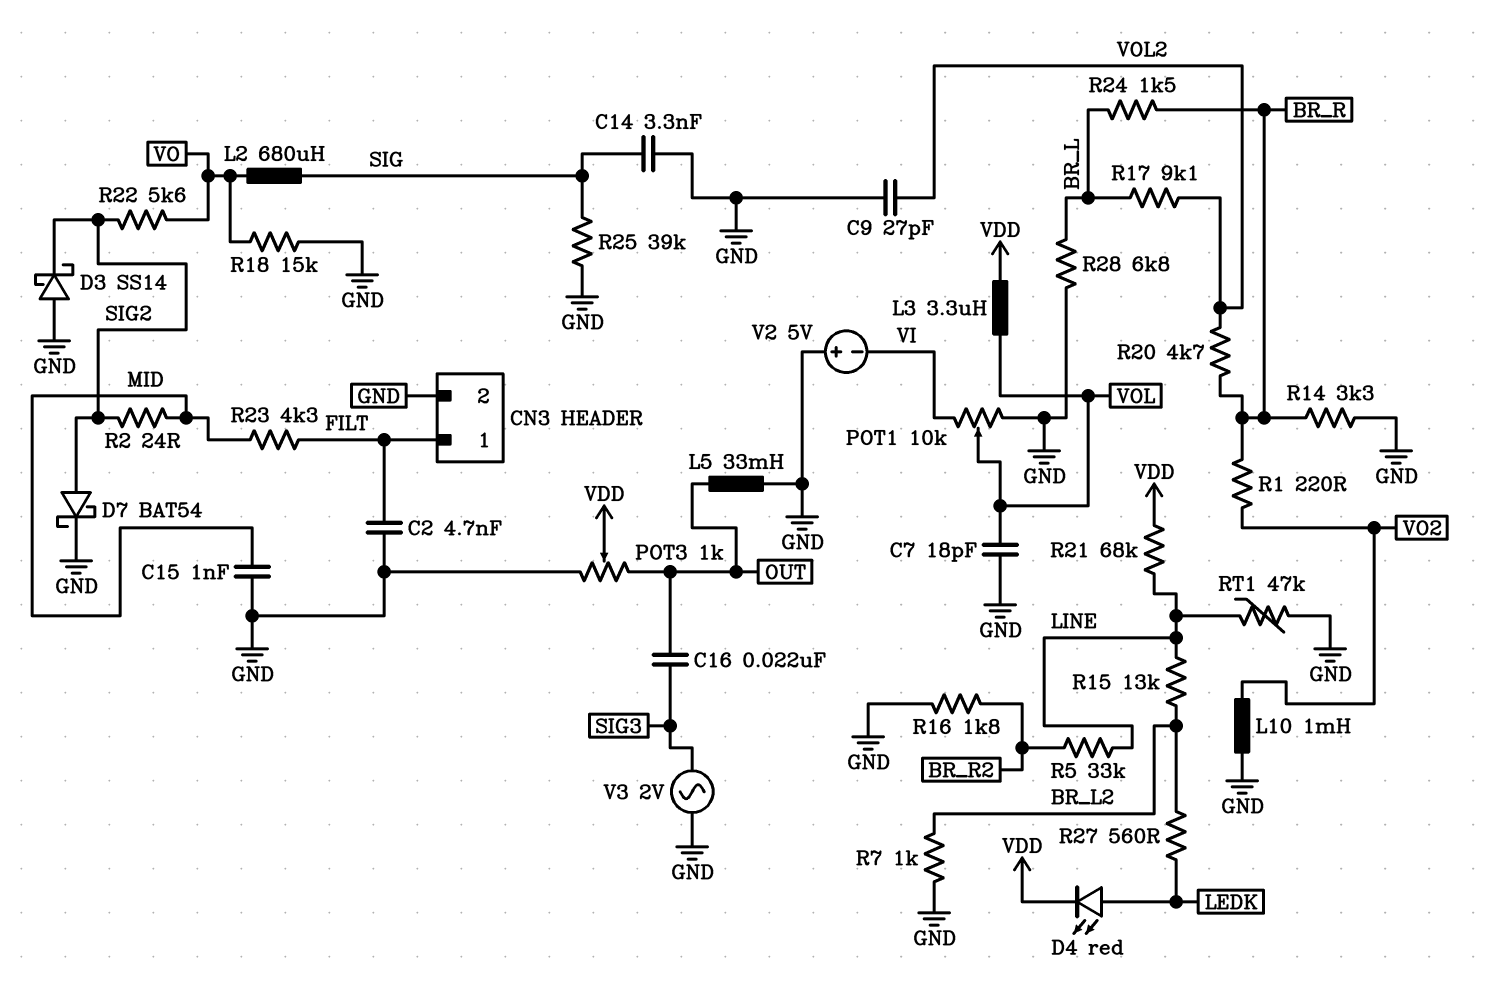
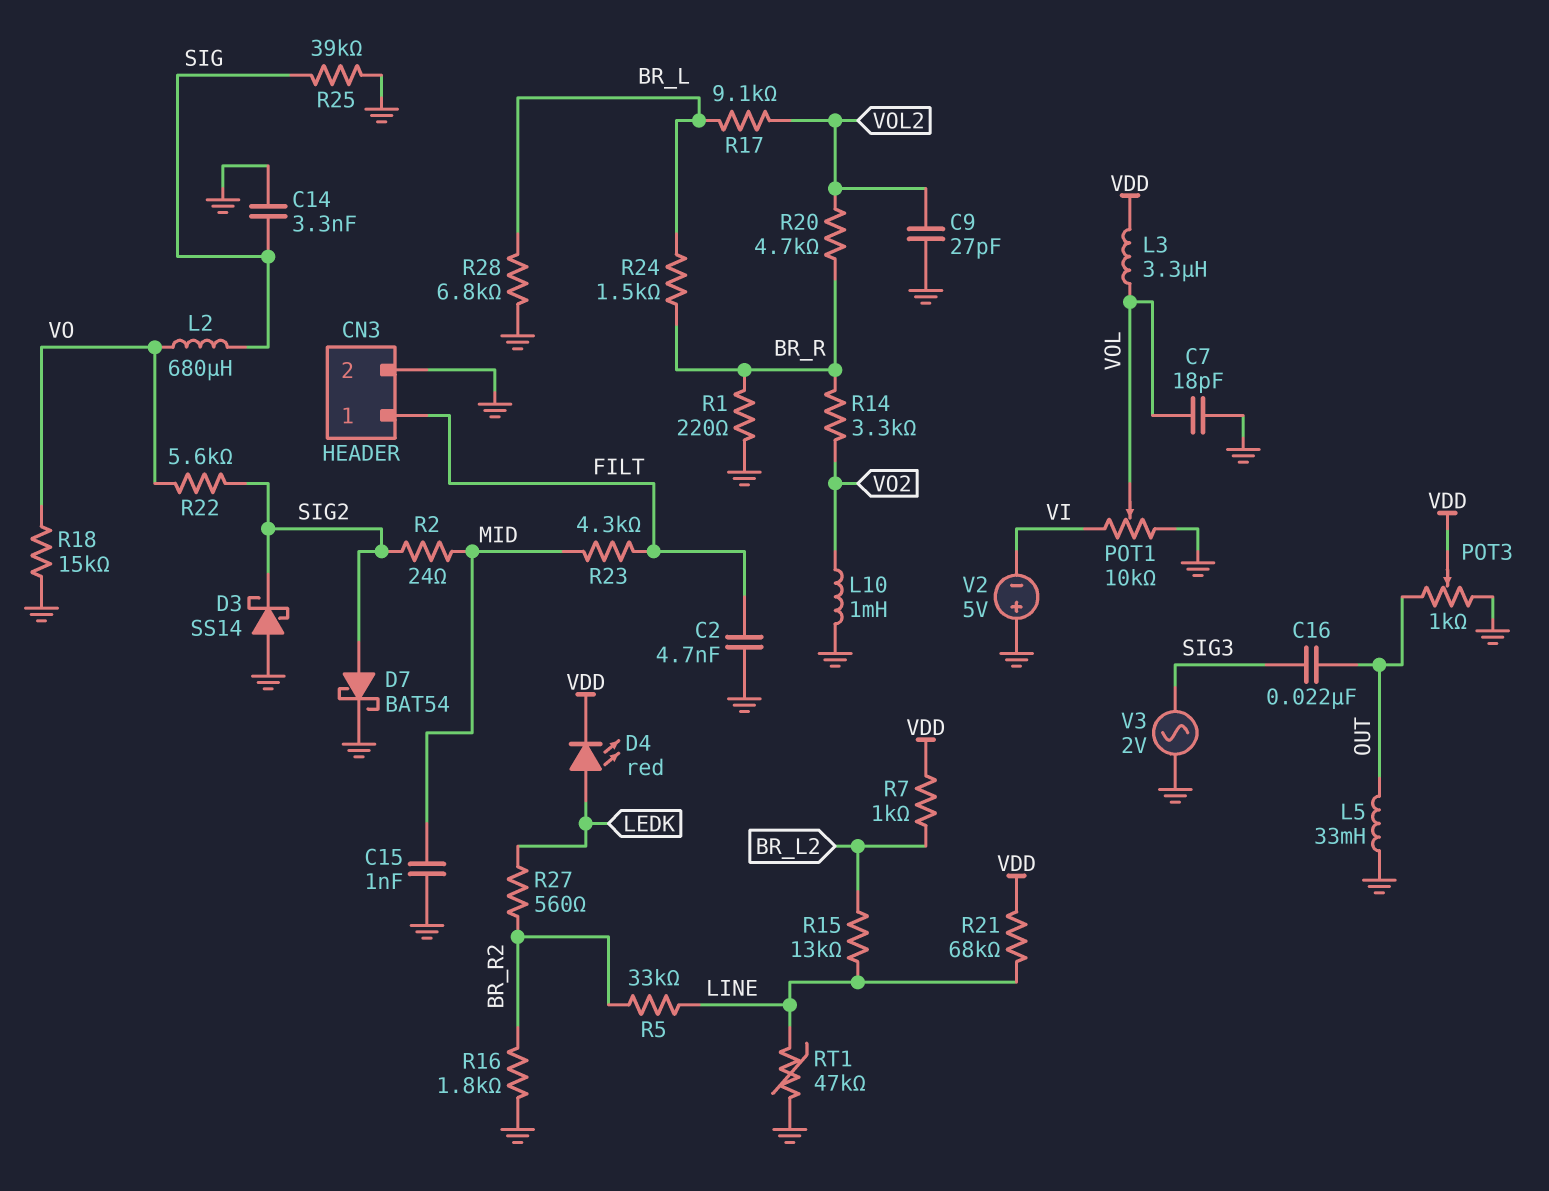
R1: 220 (BR_R, VO2) -> 220 (BR_R, GND)
R7: 1k (BR_L2, GND) -> 1k (BR_L2, VDD)
R14: 3.3k (BR_R, GND) -> 3.3k (BR_R, VO2)
R27: 560 (BR_L2, LEDK) -> 560 (BR_R2, LEDK)

